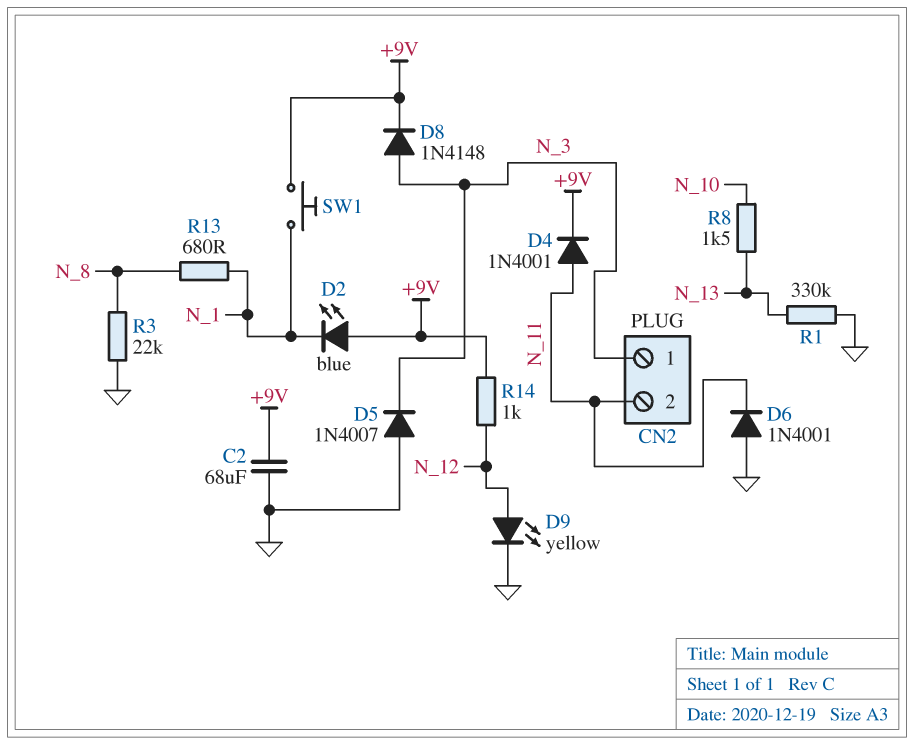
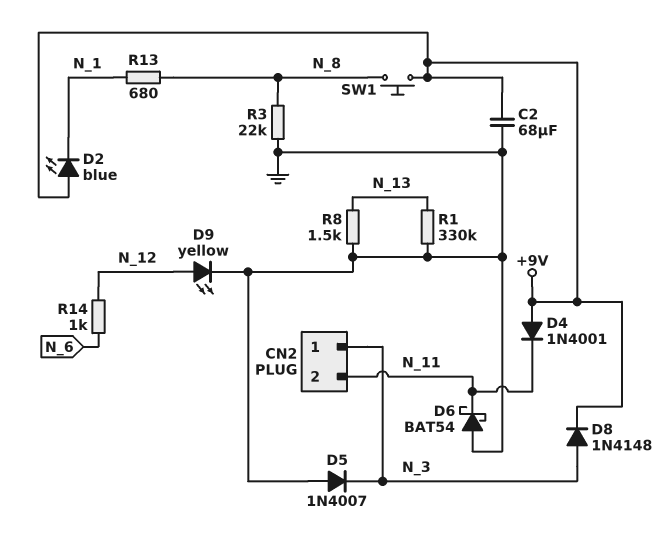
D4: diode 1N4001 (A N_11, K +9V) -> diode 1N4001 (A +9V, K N_11)
D6: diode 1N4001 (A GND, K N_11) -> schottky BAT54 (A GND, K N_11)
R8: 1.5k (N_10, N_13) -> 1.5k (GND, N_13)
R14: 1k (+9V, N_12) -> 1k (N_6, N_12)
SW1: button (+9V, N_1) -> button (+9V, N_8)

